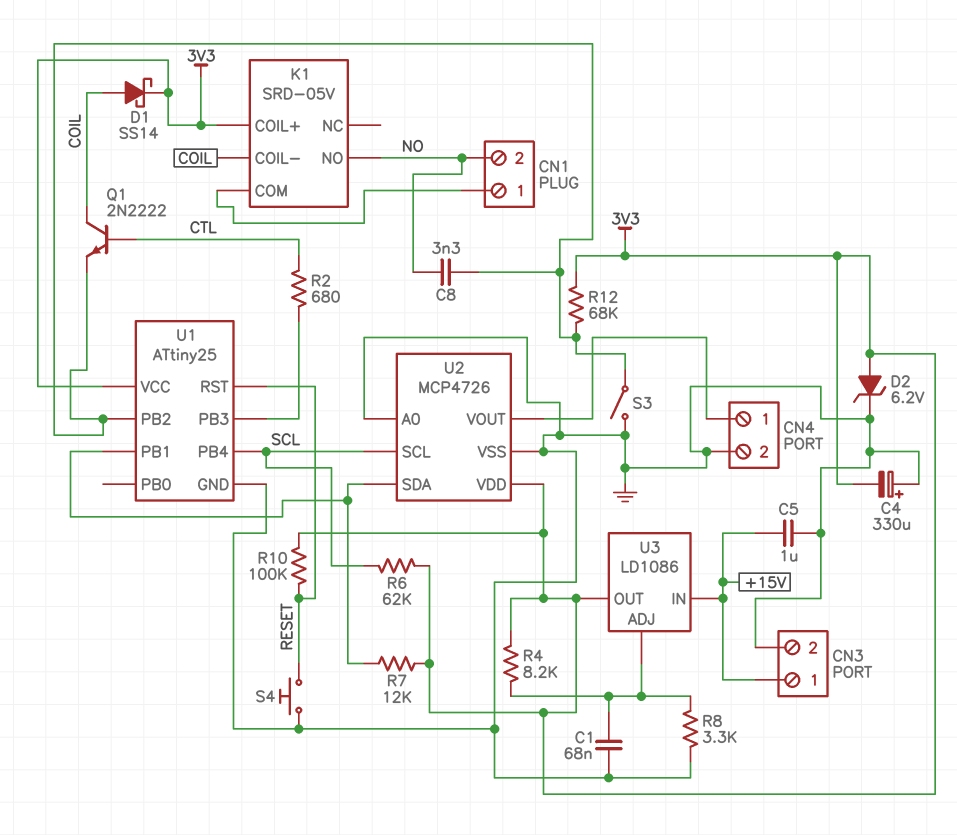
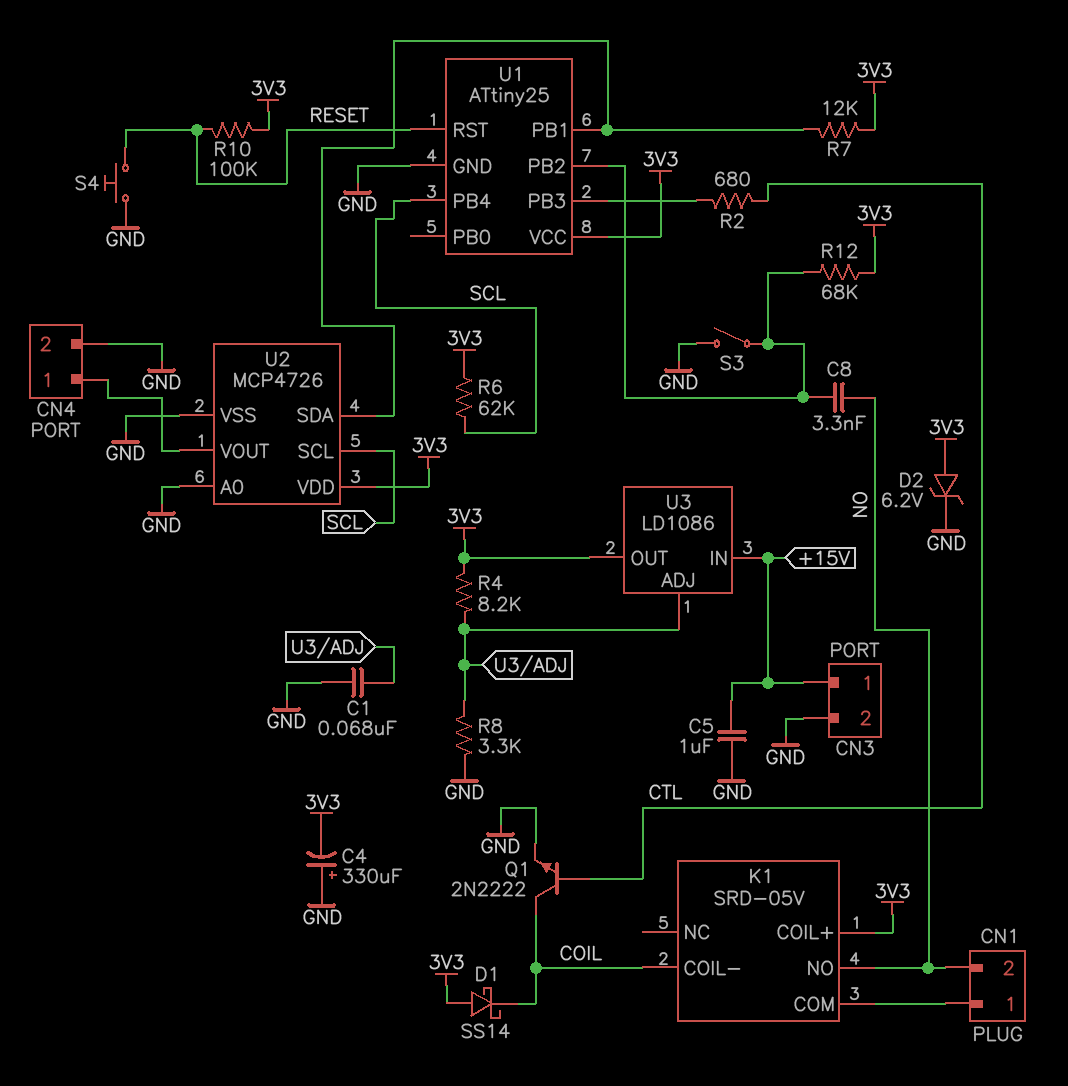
D1: schottky SS14 (A COIL, K 3V3) -> schottky SS14 (A 3V3, K COIL)
Q1: NPN 2N2222 (B CTL, C COIL, E U1/PB2) -> NPN 2N2222 (B CTL, C COIL, E GND)

